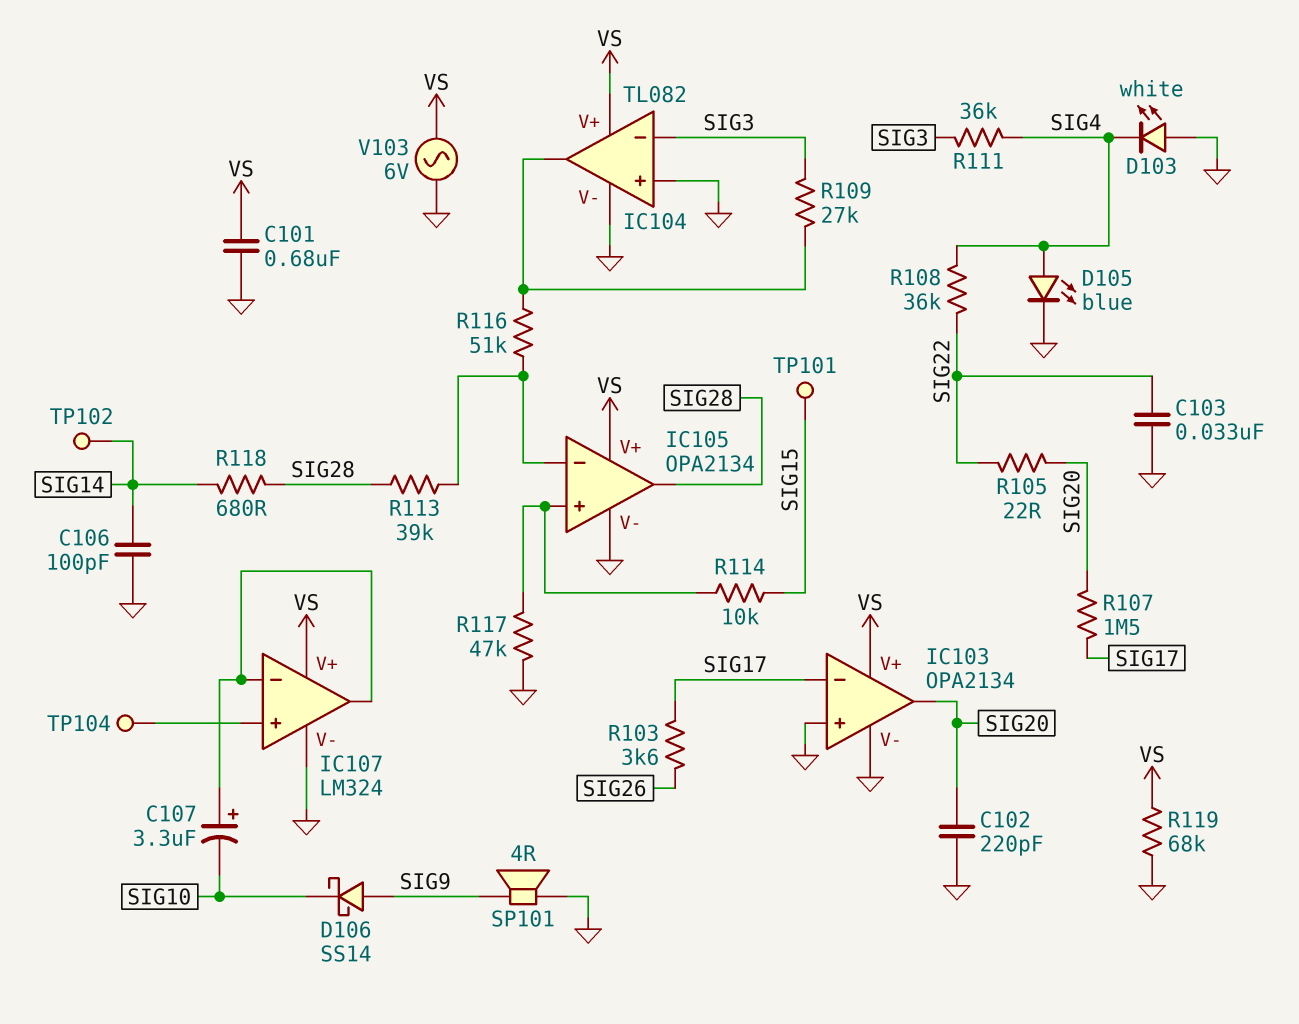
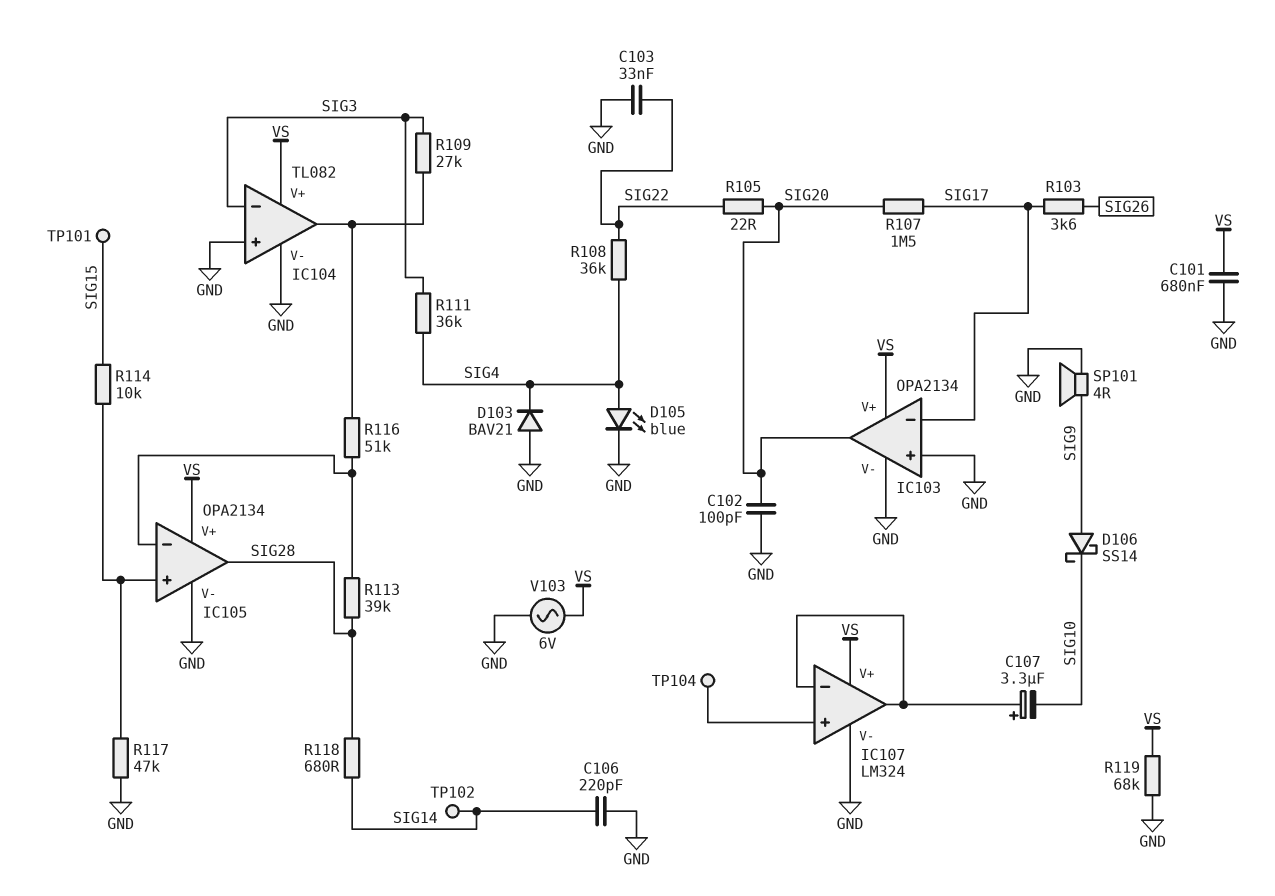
C102: 220pF (GND, SIG20) -> 100pF (GND, SIG20)
C106: 100pF (GND, SIG14) -> 220pF (GND, SIG14)
D103: LED white (A GND, K SIG4) -> diode BAV21 (A GND, K SIG4)

